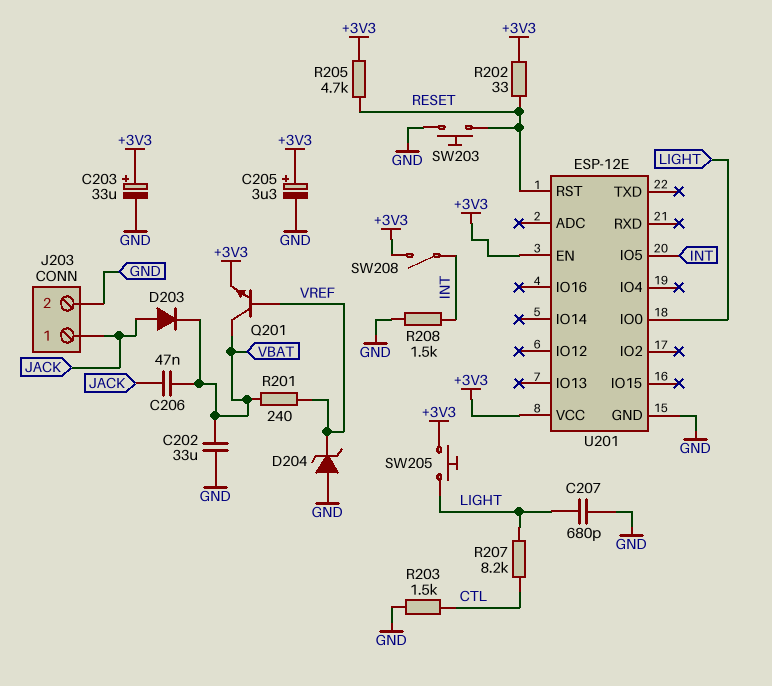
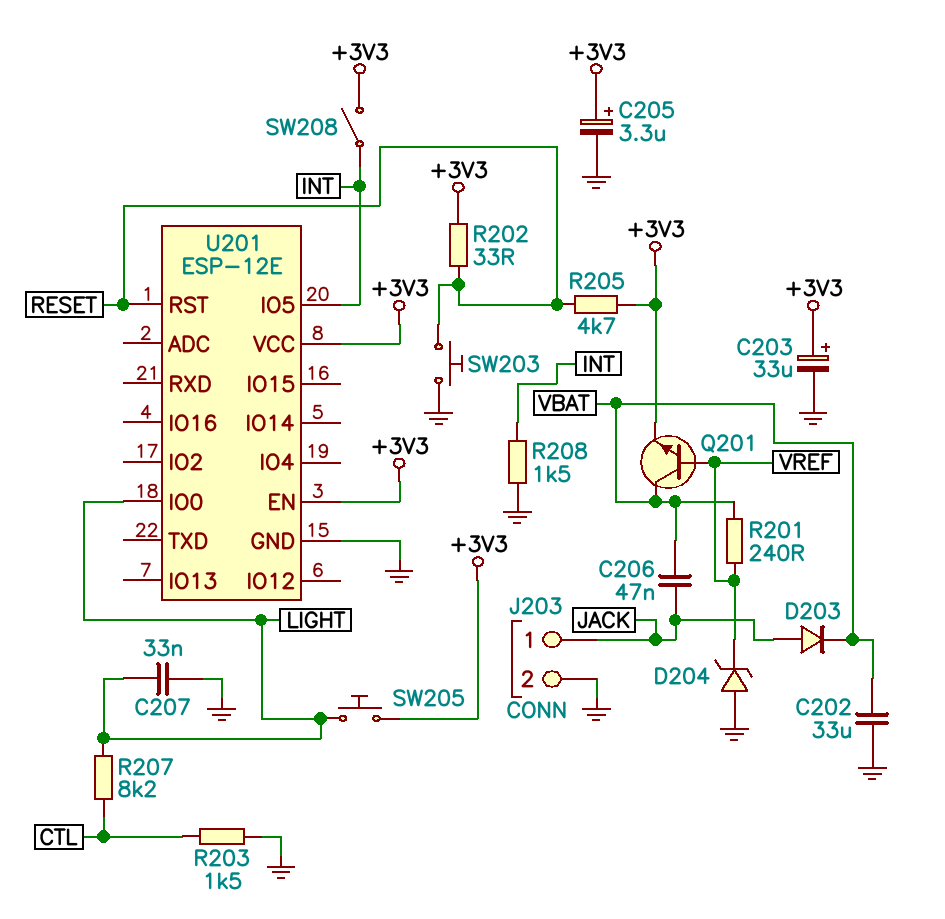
C207: 680pF (GND, LIGHT) -> 33nF (GND, LIGHT)

